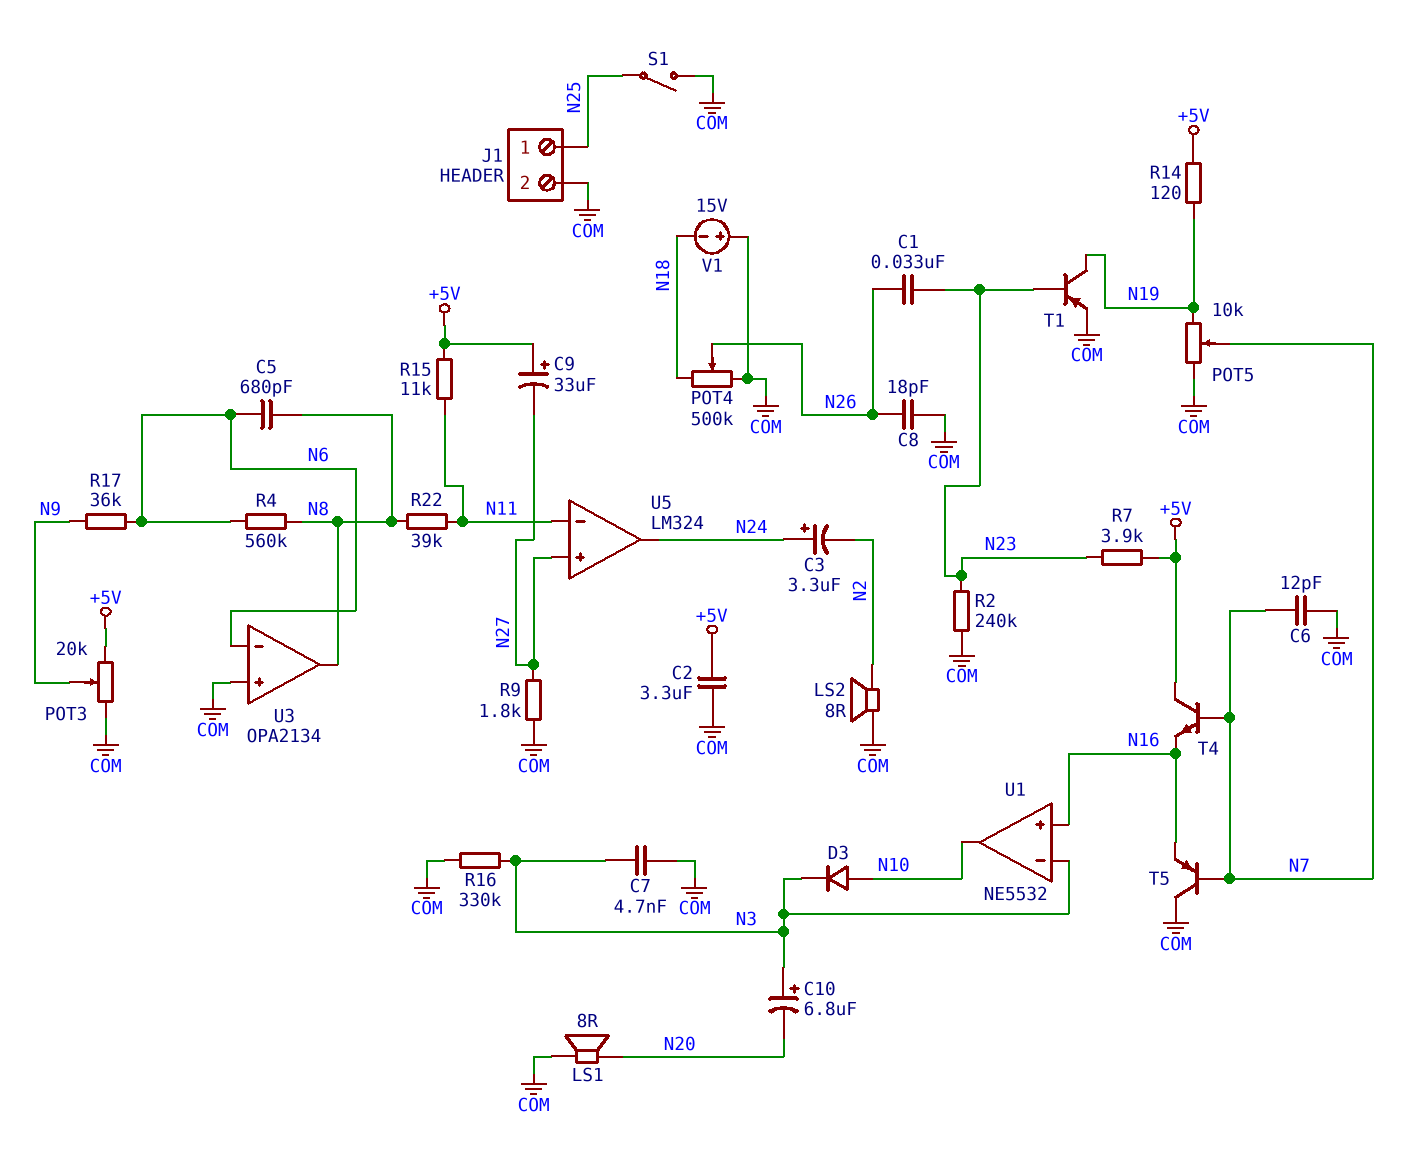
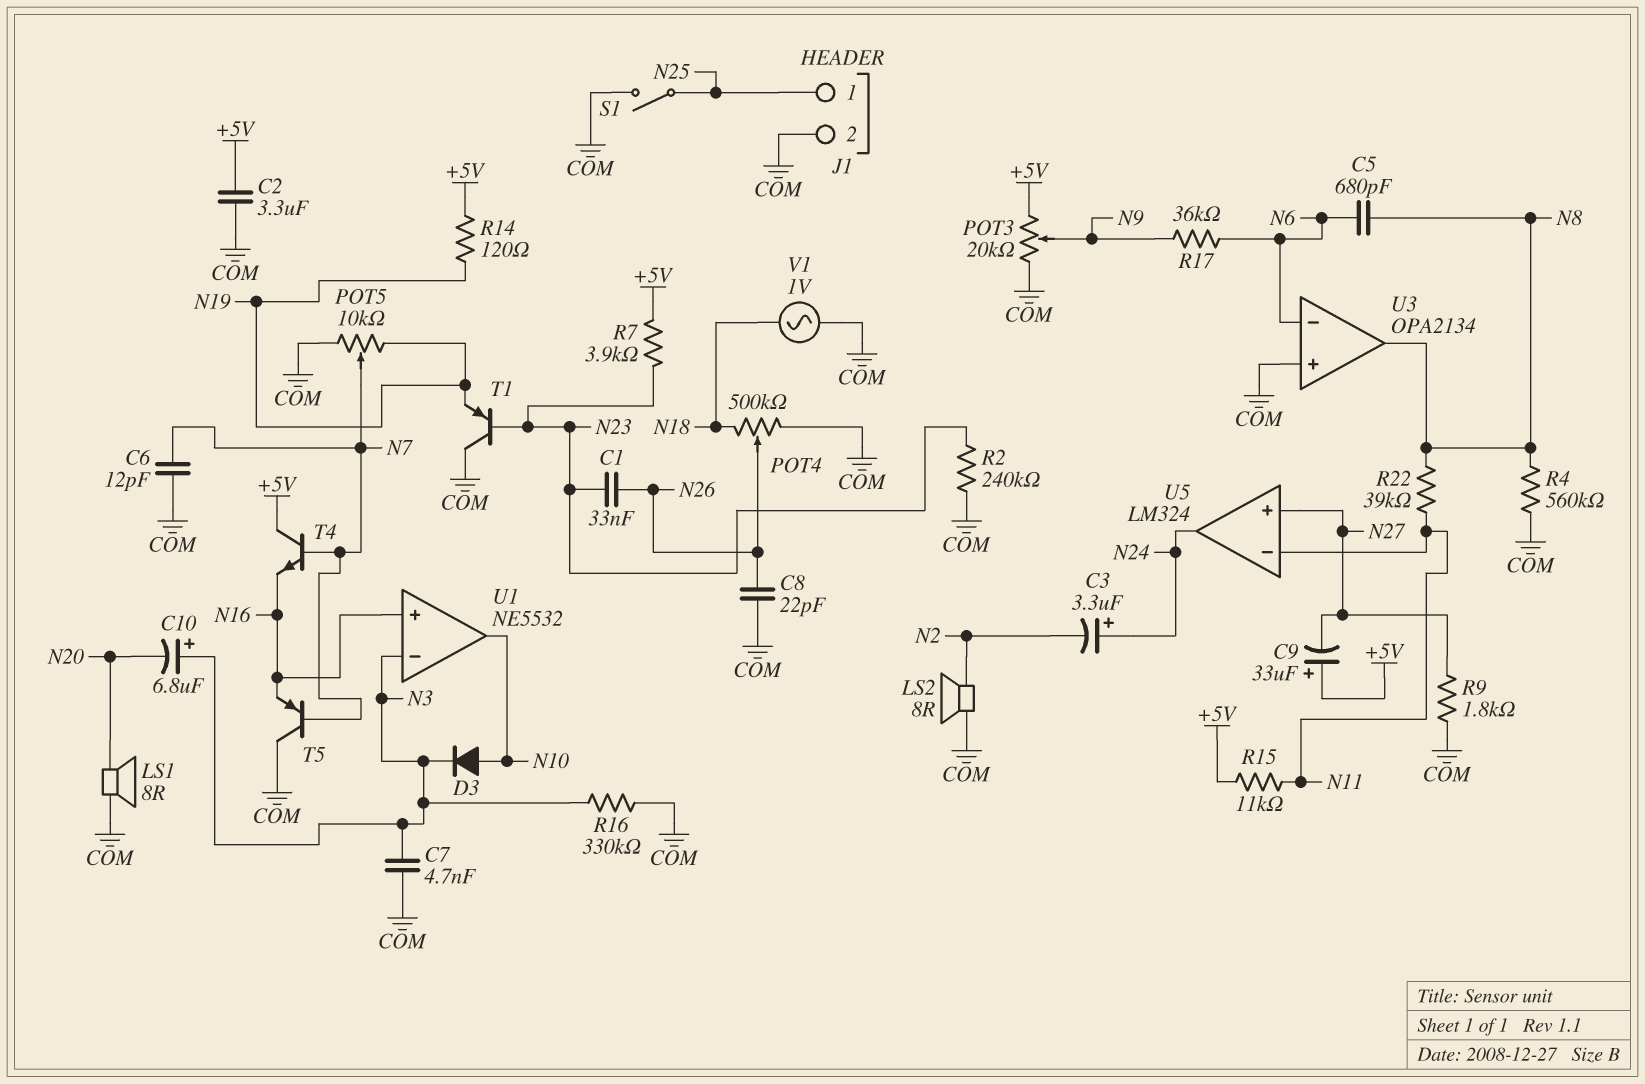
C8: 18pF (COM, N26) -> 22pF (COM, N26)
R4: 560k (N6, N8) -> 560k (COM, N8)
T1: PNP (B N23, C N19, E COM) -> PNP (B N23, C COM, E N19)
V1: 15V (plus COM, minus N18) -> AC 1V (COM, N18)

